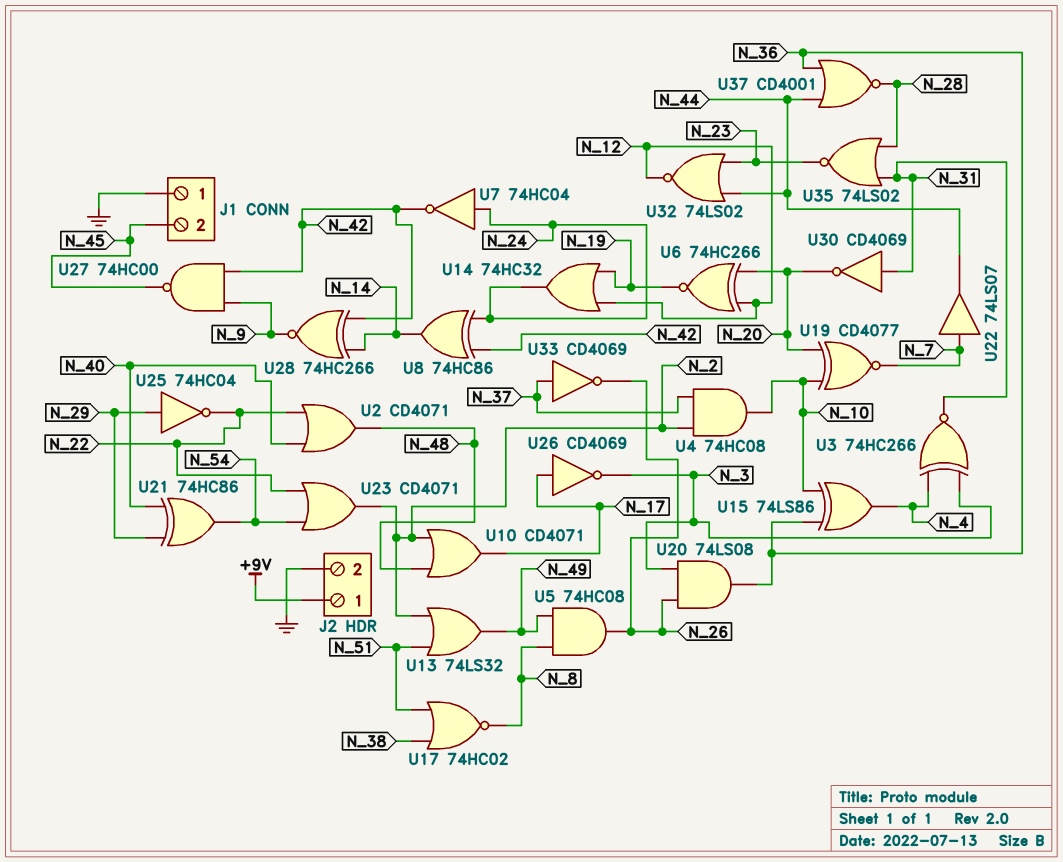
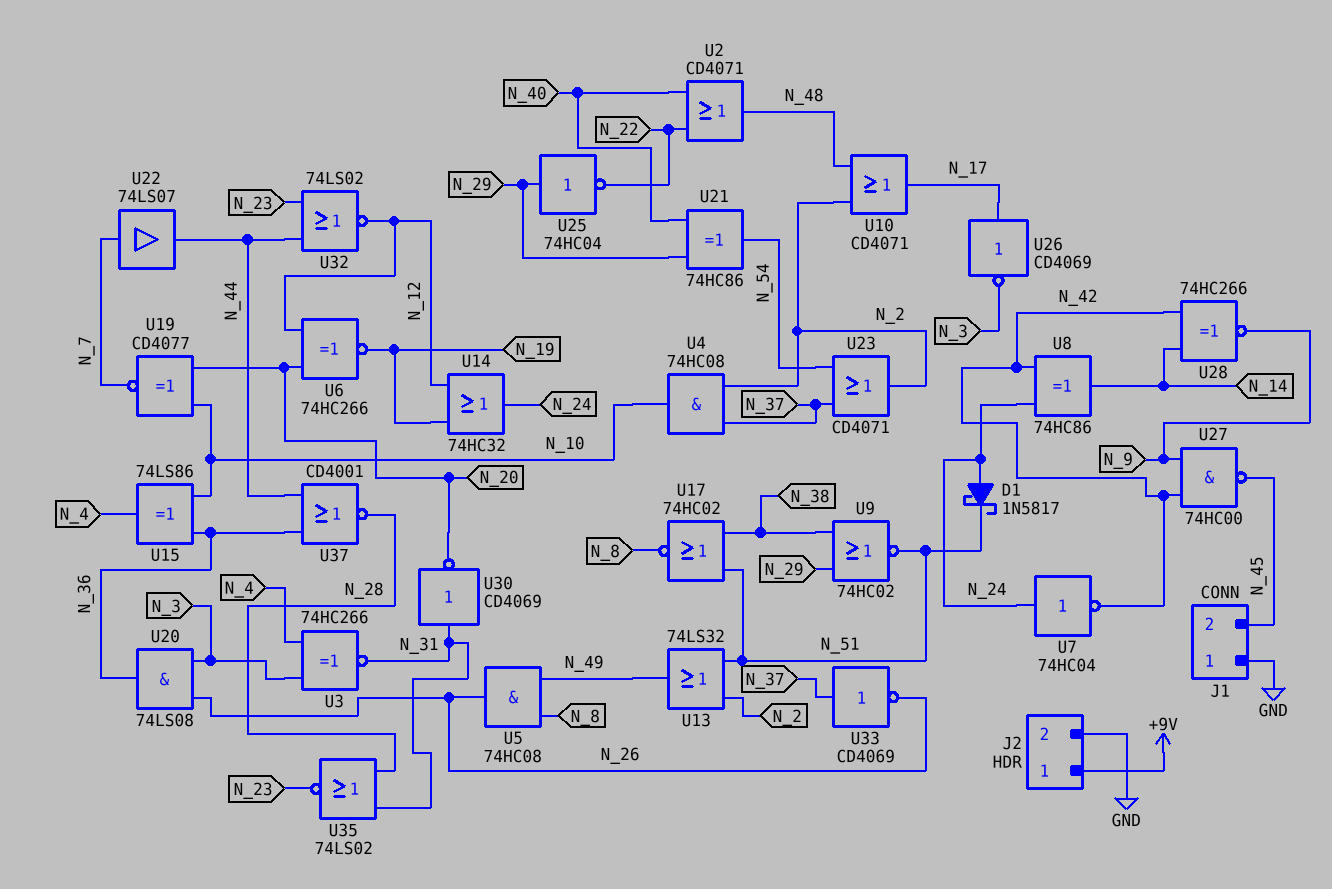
D1: none -> schottky 1N5817 (A N_24, K N_51)
U9: none -> NOR 74HC02 (in N_29, in N_38, out N_51)
U23: OR CD4071 (in N_22, in N_54, out N_2) -> OR CD4071 (in N_37, in N_54, out N_2)

